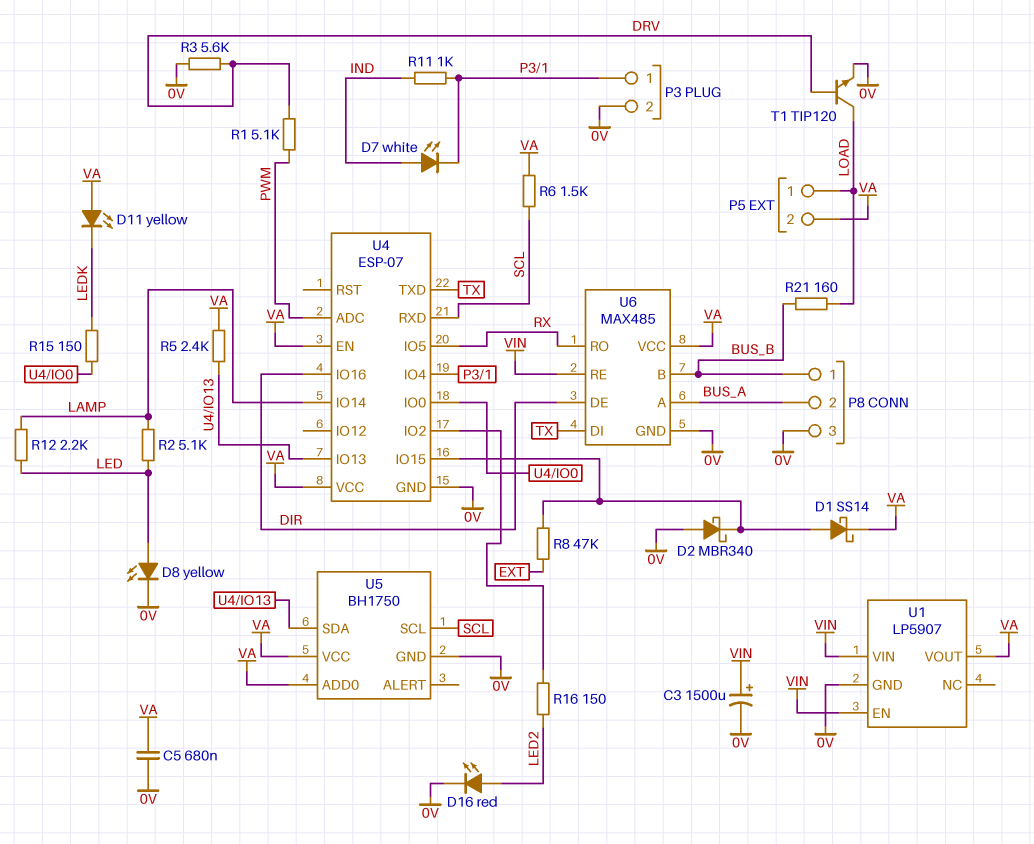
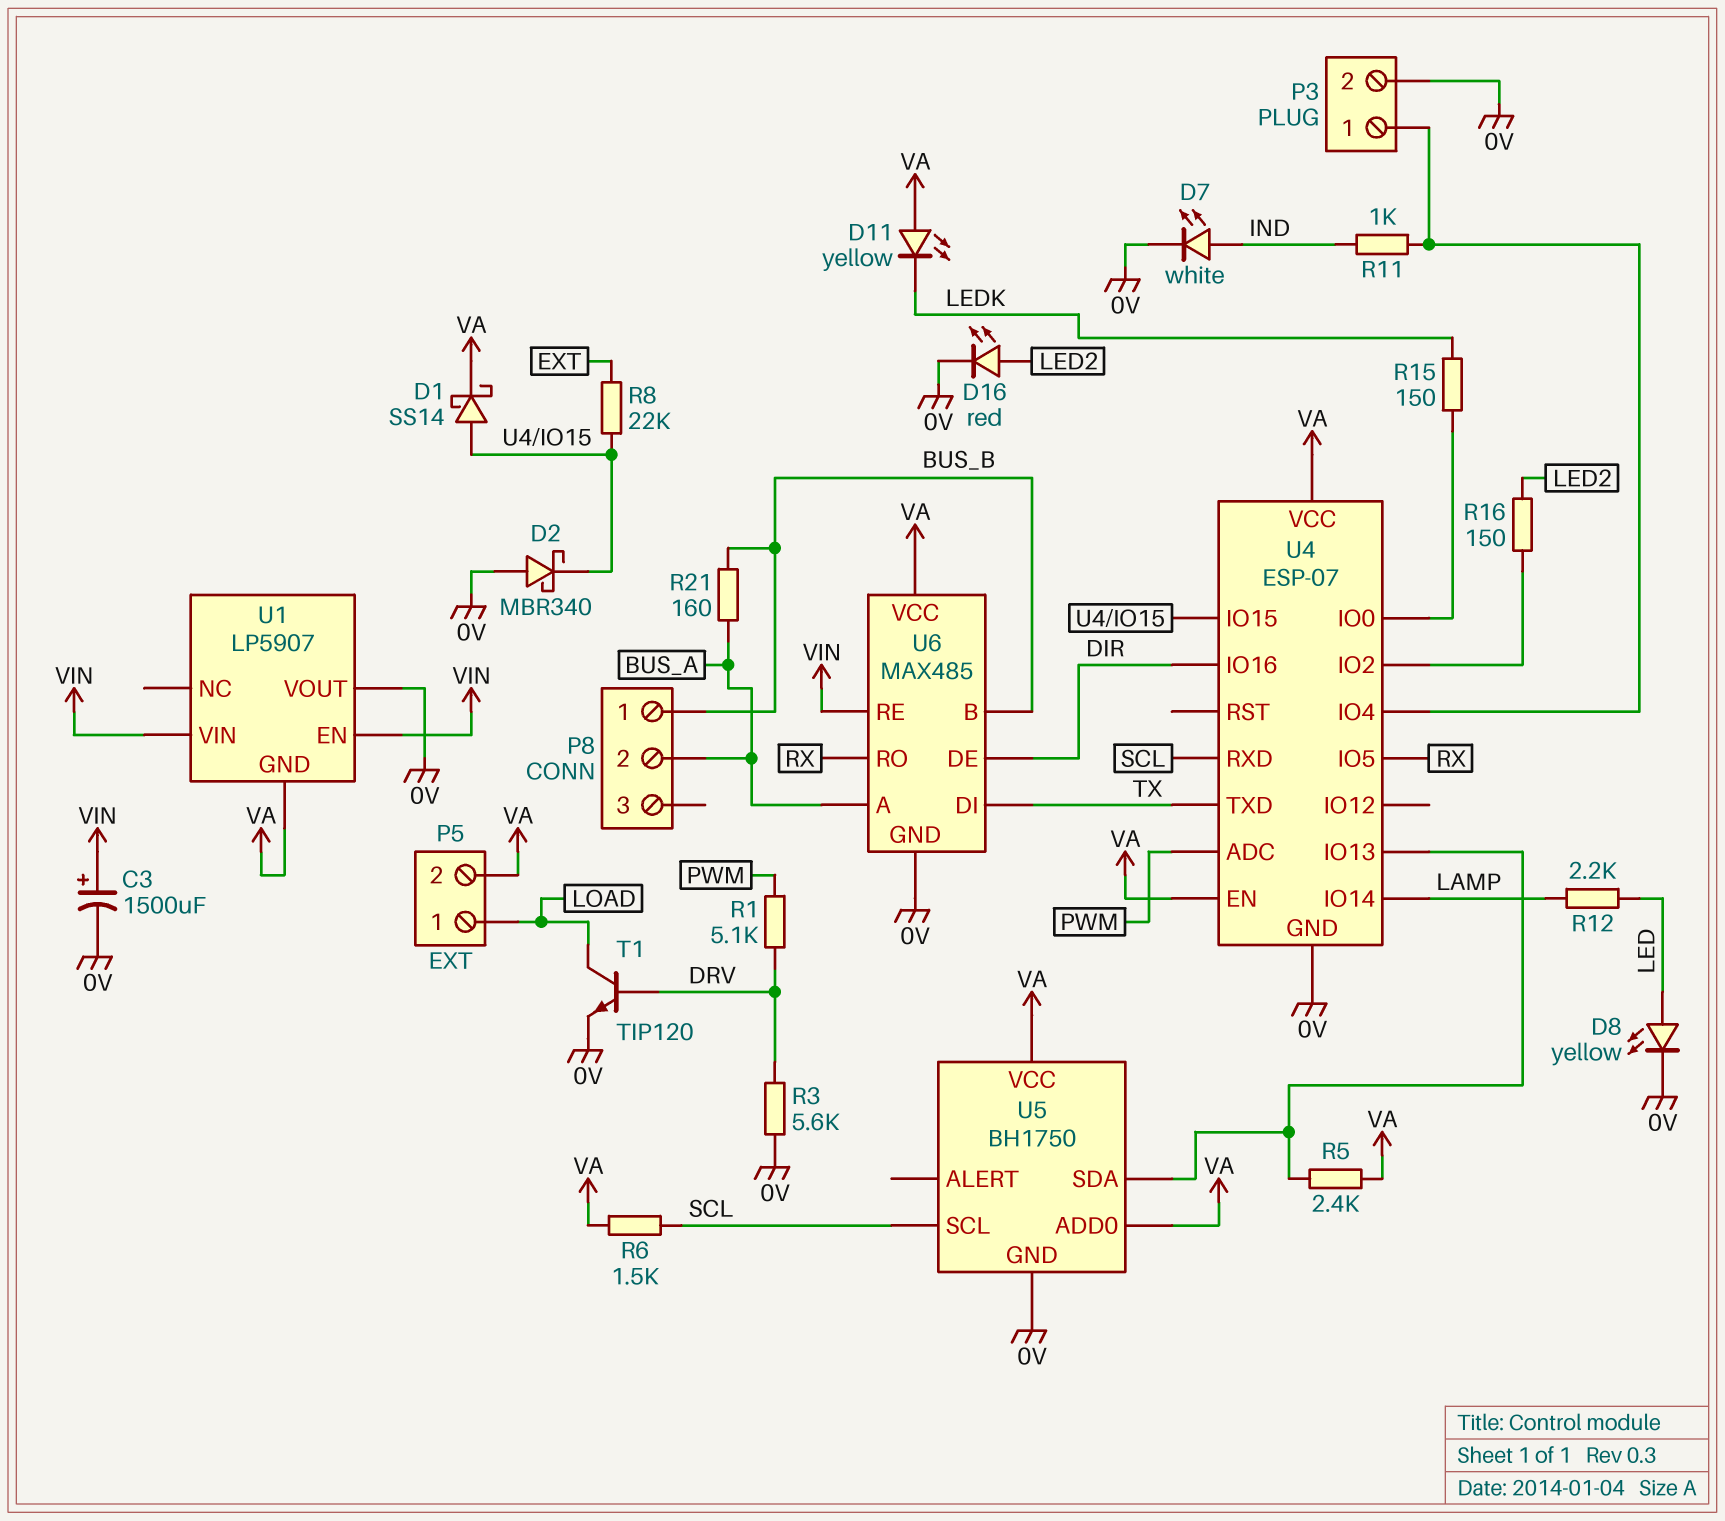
C5: 680nF (0V, VA) -> none
D7: LED white (A IND, K P3/1) -> LED white (A IND, K 0V)
P8 pin 3: 0V -> none
R2: 5.1k (LAMP, LED) -> none
R8: 47k (EXT, U4/IO15) -> 22k (EXT, U4/IO15)
R21: 160 (BUS_B, LOAD) -> 160 (BUS_A, BUS_B)
U1 pin GND: 0V -> VA
U1 pin VOUT: VA -> 0V

